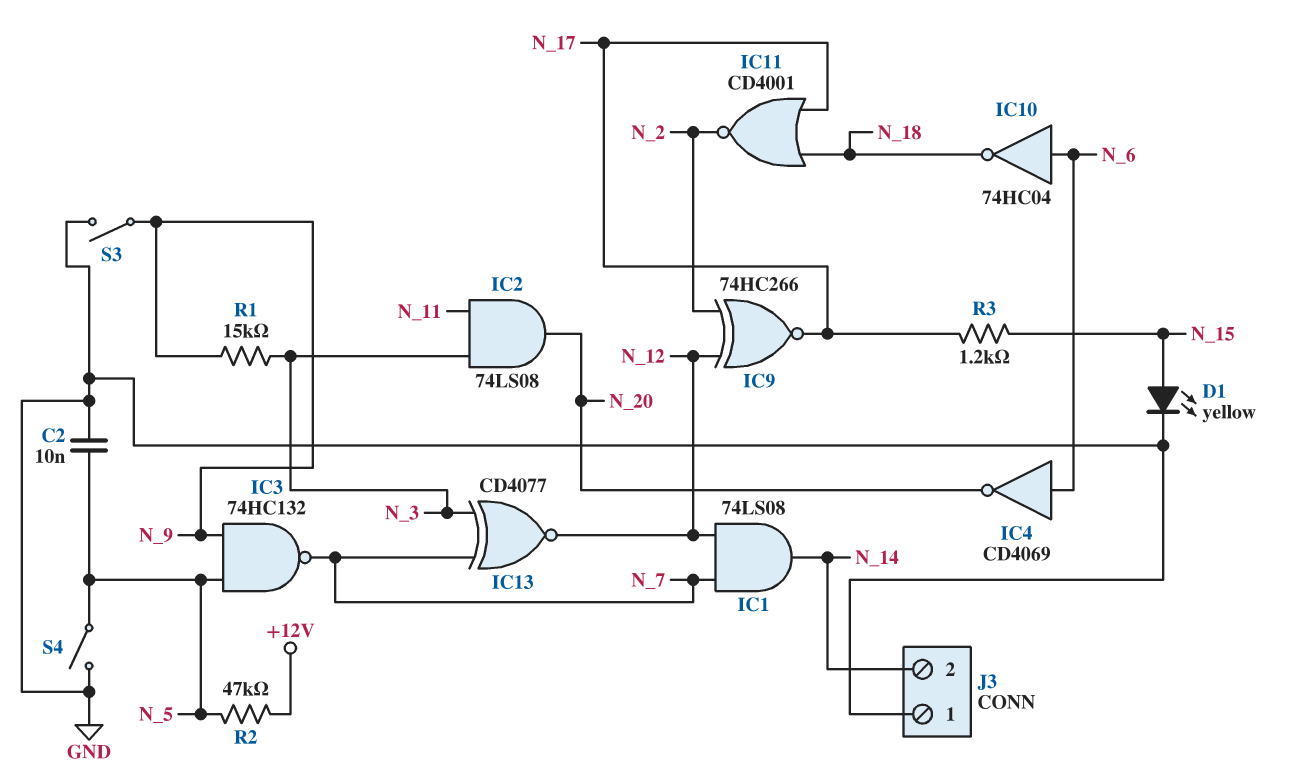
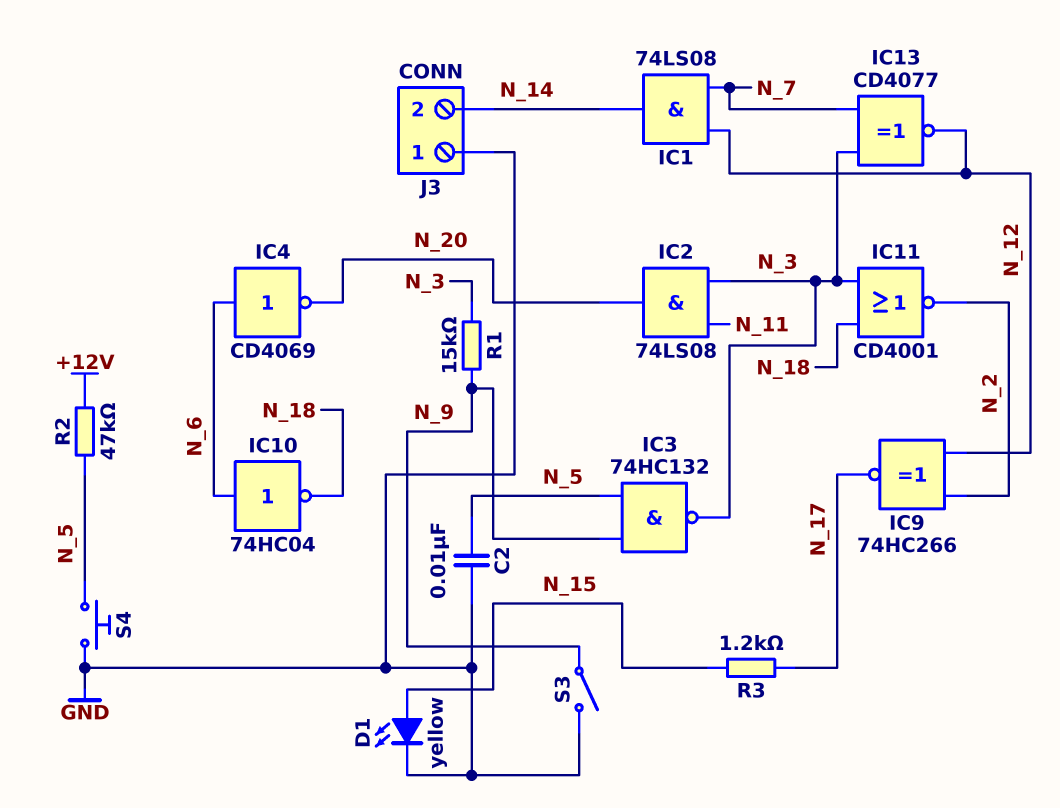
IC3: NAND 74HC132 (in N_5, in N_9, out N_7) -> NAND 74HC132 (in N_5, in N_9, out N_3)
IC11: NOR CD4001 (in N_17, in N_18, out N_2) -> NOR CD4001 (in N_3, in N_18, out N_2)
S4: switch (GND, N_5) -> button (GND, N_5)

